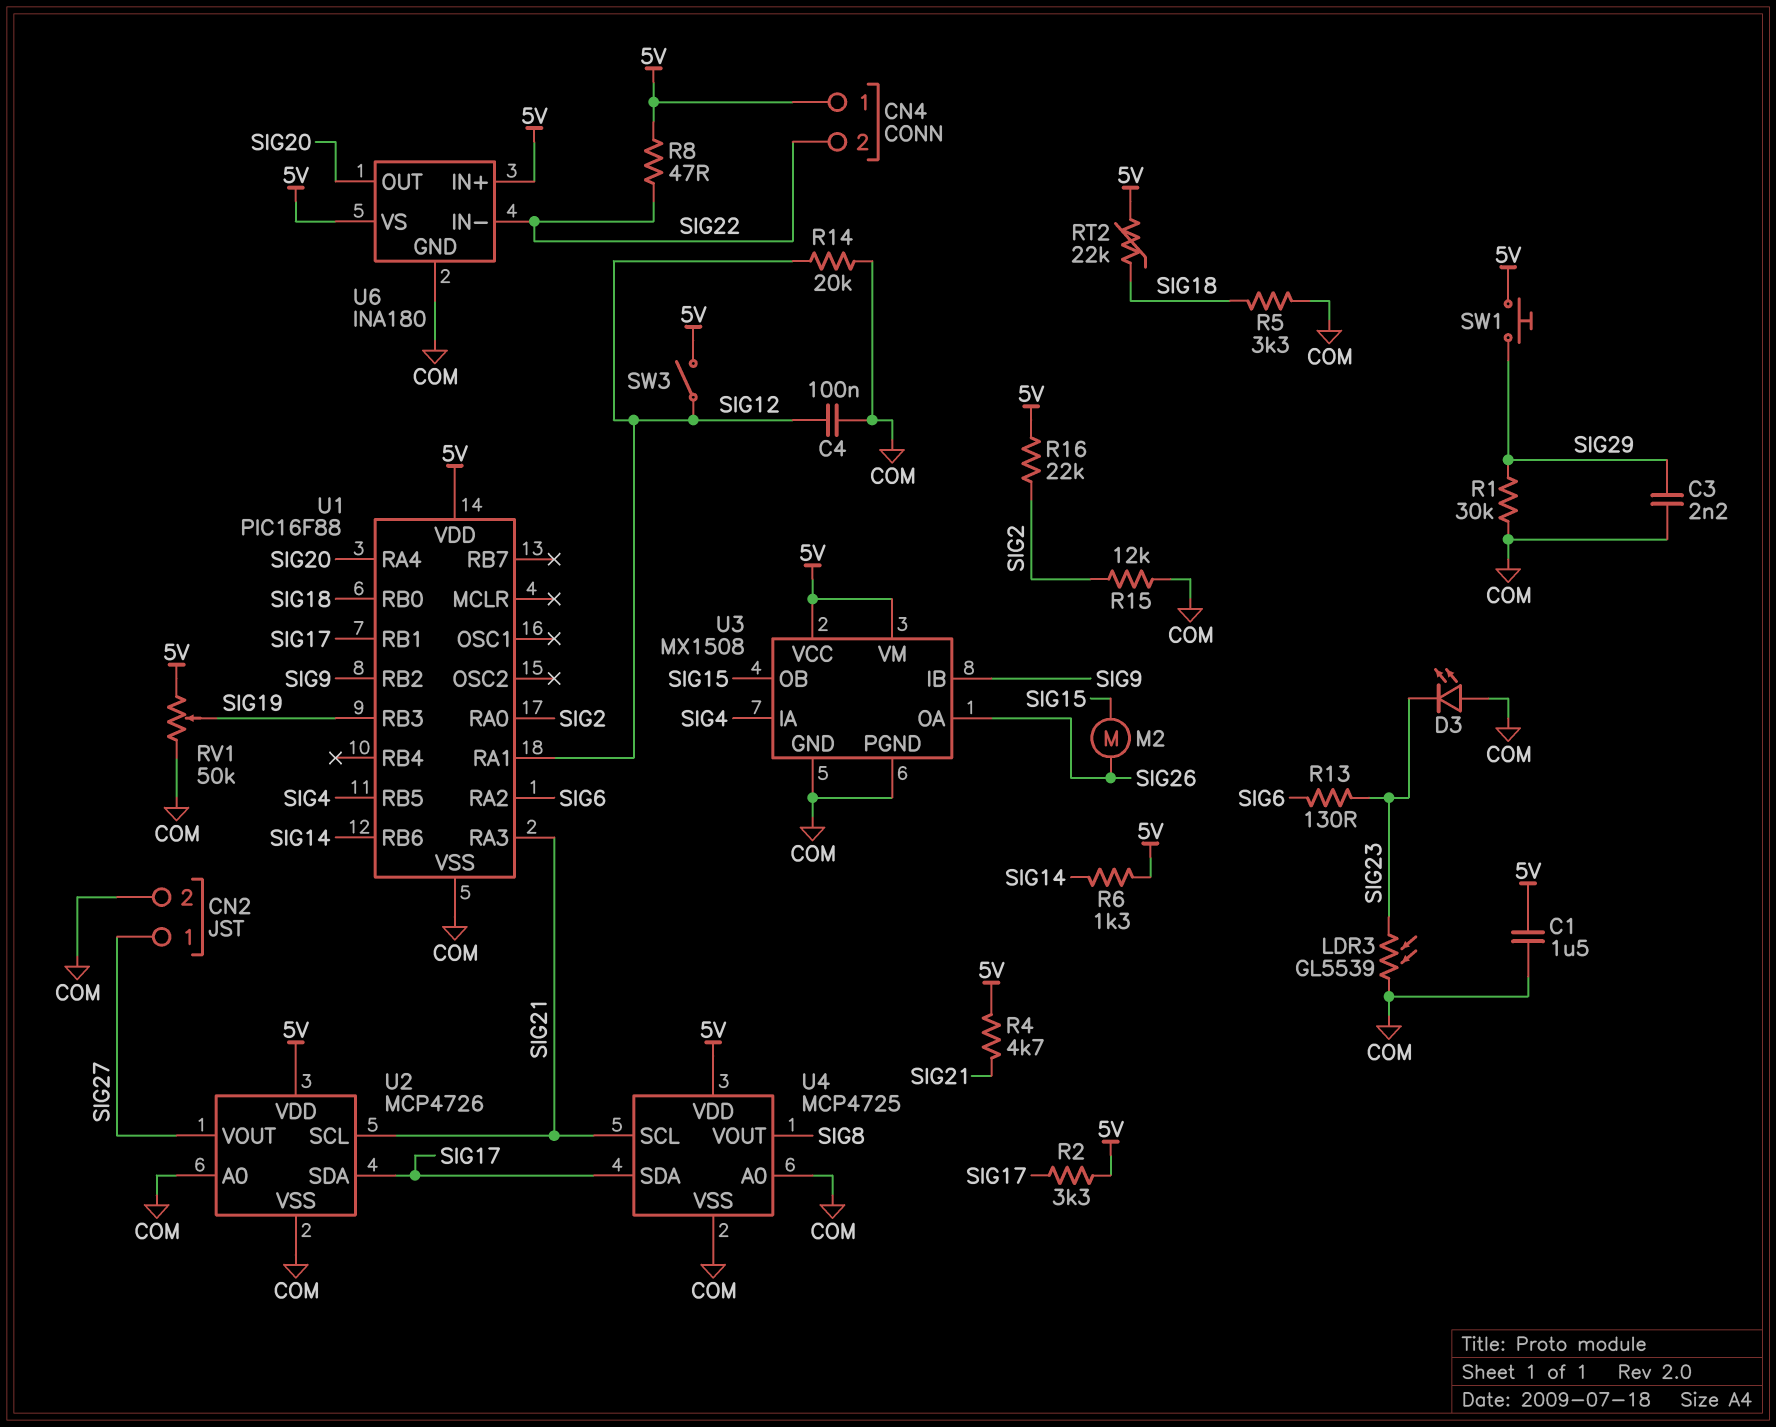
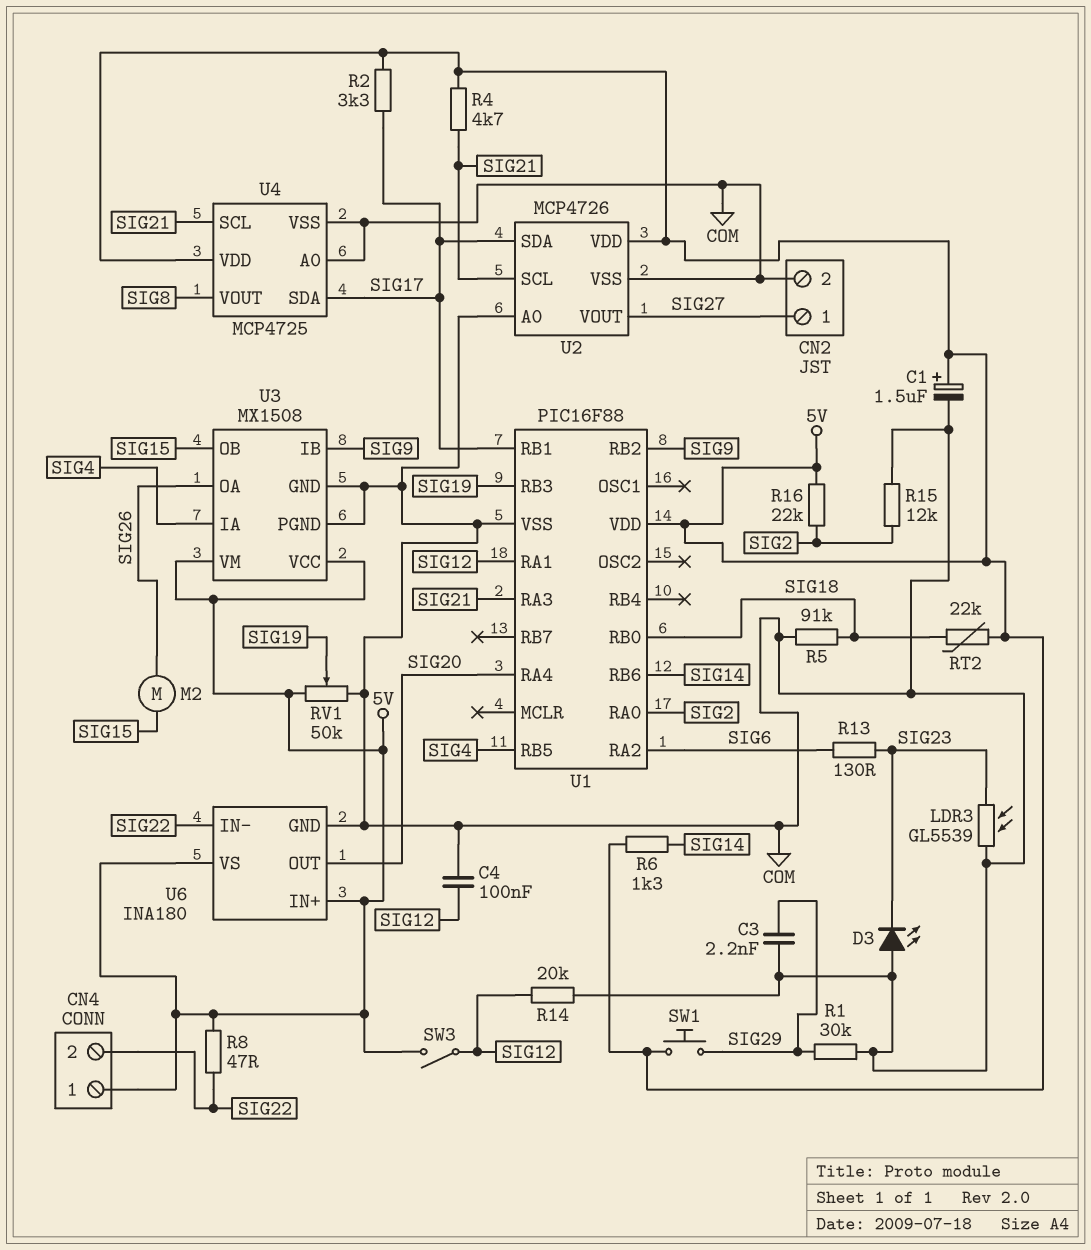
C1: 1.5uF (5V, COM) -> 1.5uF (plus 5V, minus COM)
R5: 3.3k (COM, SIG18) -> 91k (COM, SIG18)

